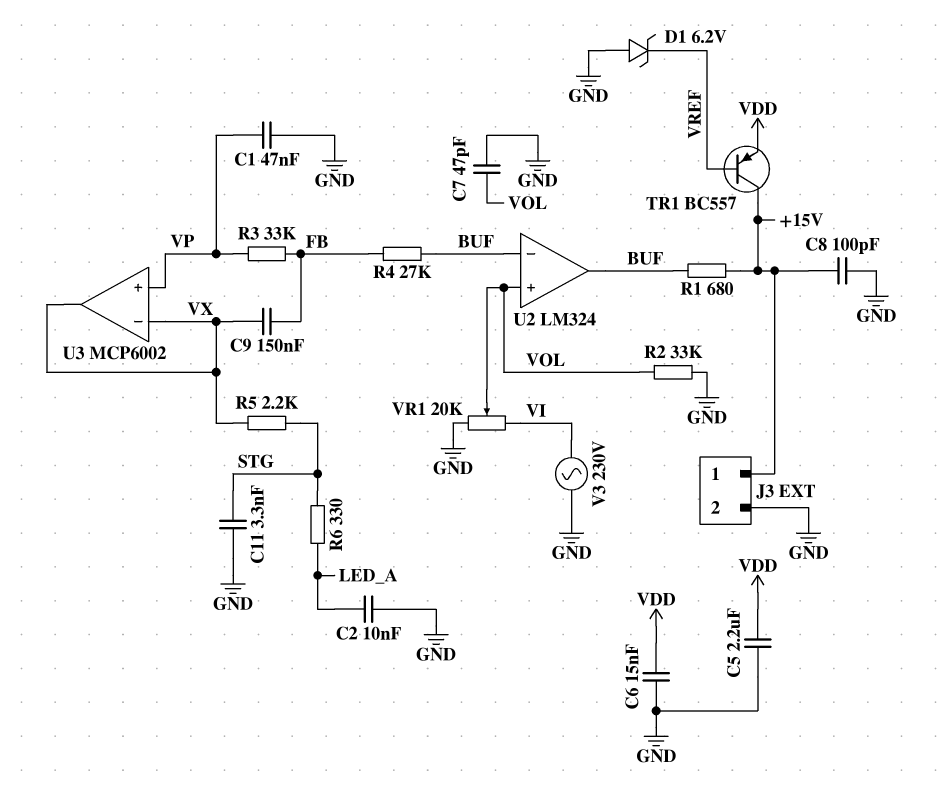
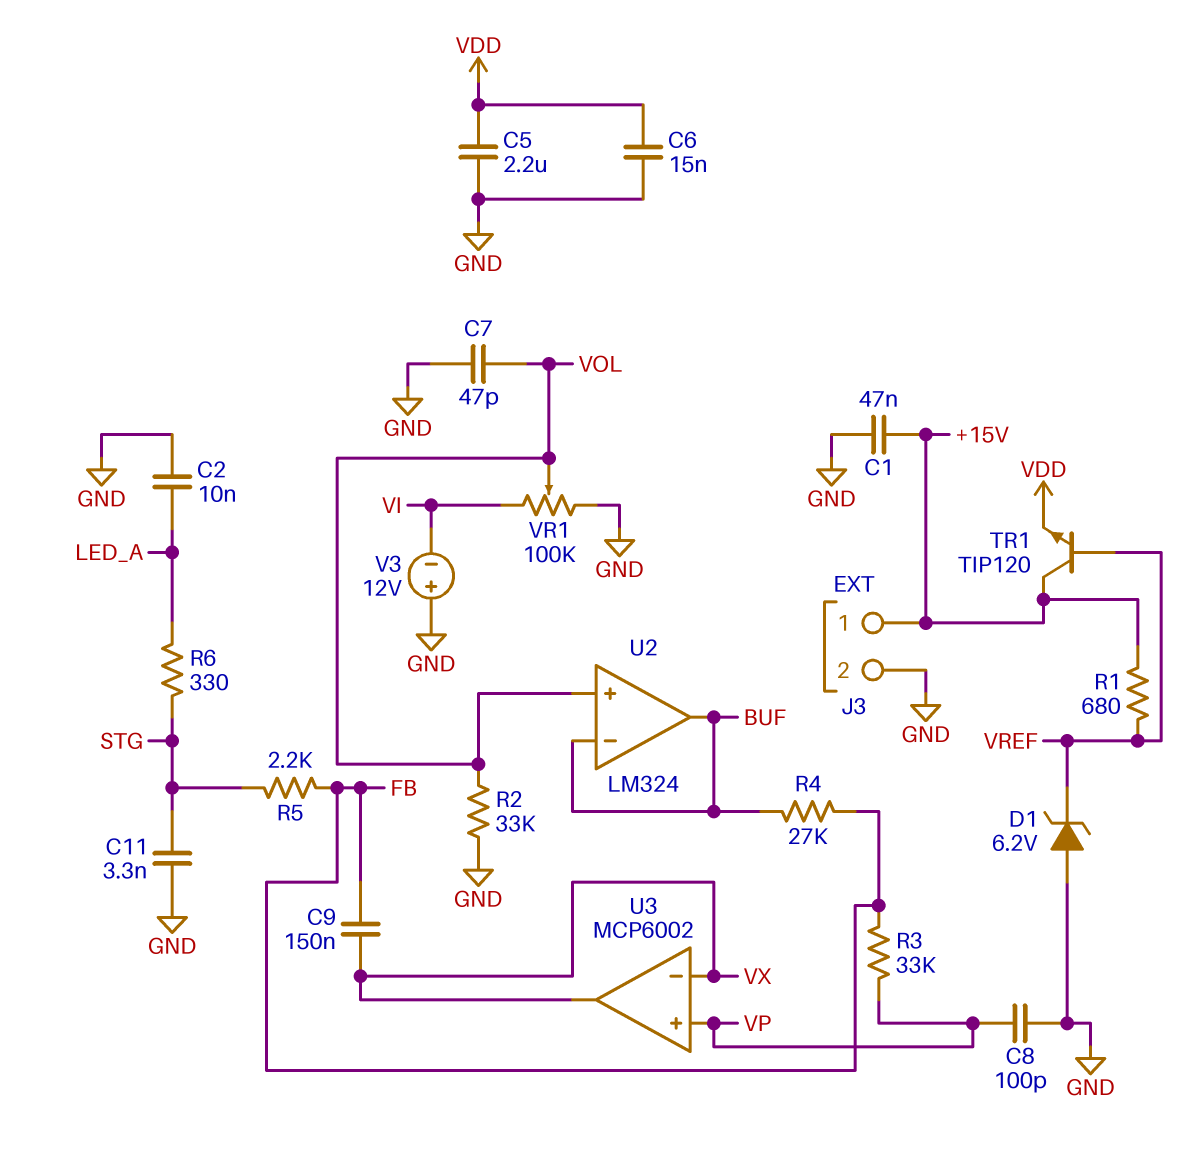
C1: 47nF (GND, VP) -> 47nF (+15V, GND)
C8: 100pF (+15V, GND) -> 100pF (GND, VP)
R1: 680 (+15V, BUF) -> 680 (+15V, VREF)
R5: 2.2k (STG, VX) -> 2.2k (FB, STG)
TR1: PNP BC557 (B VREF, C +15V, E VDD) -> NPN TIP120 (B VREF, C +15V, E VDD)
V3: AC 230V (GND, VI) -> 12V (plus GND, minus VI)
VR1: 20k (GND, VI, wiper VOL) -> 100k (GND, VI, wiper VOL)

